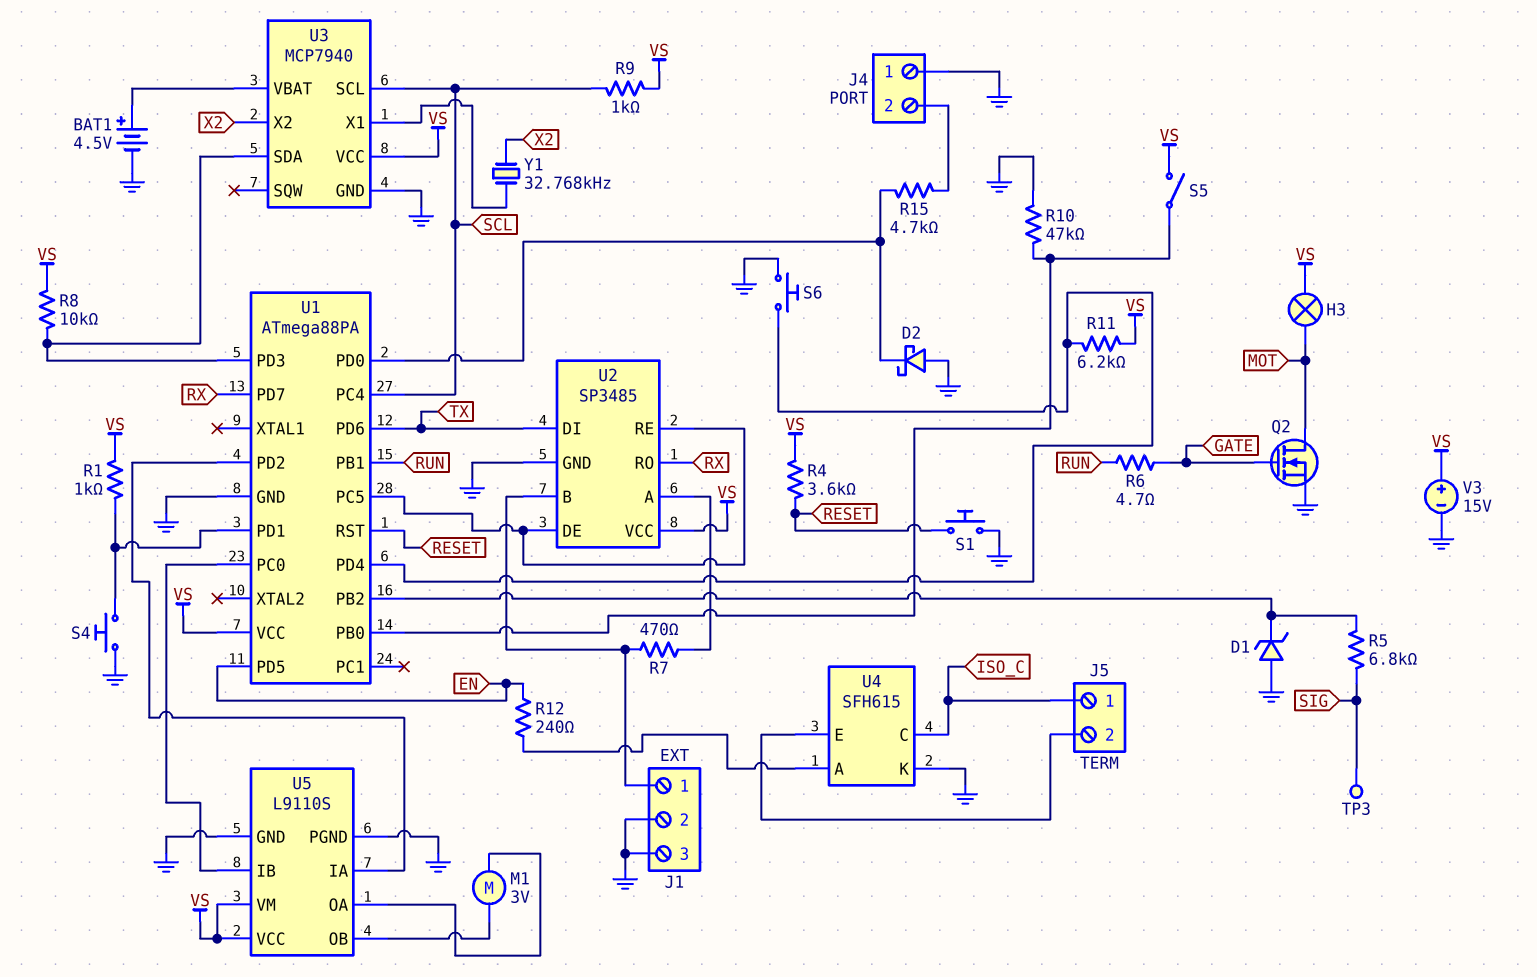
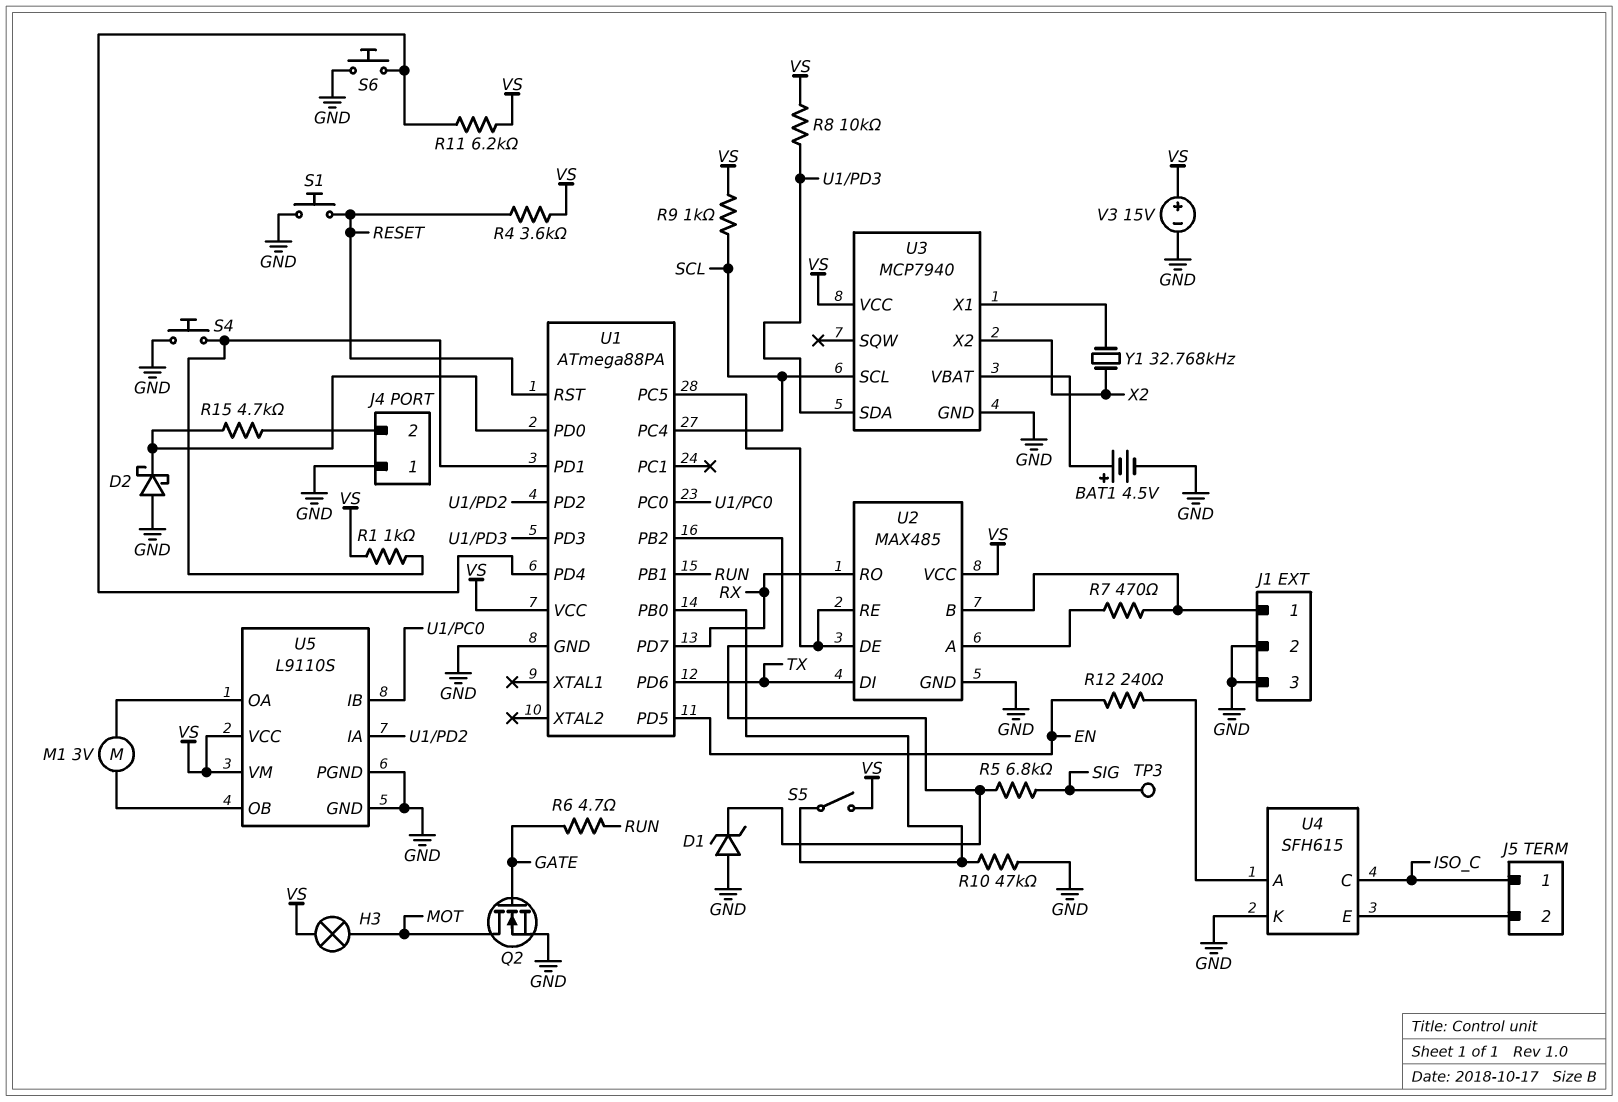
U2: SP3485 -> MAX485

